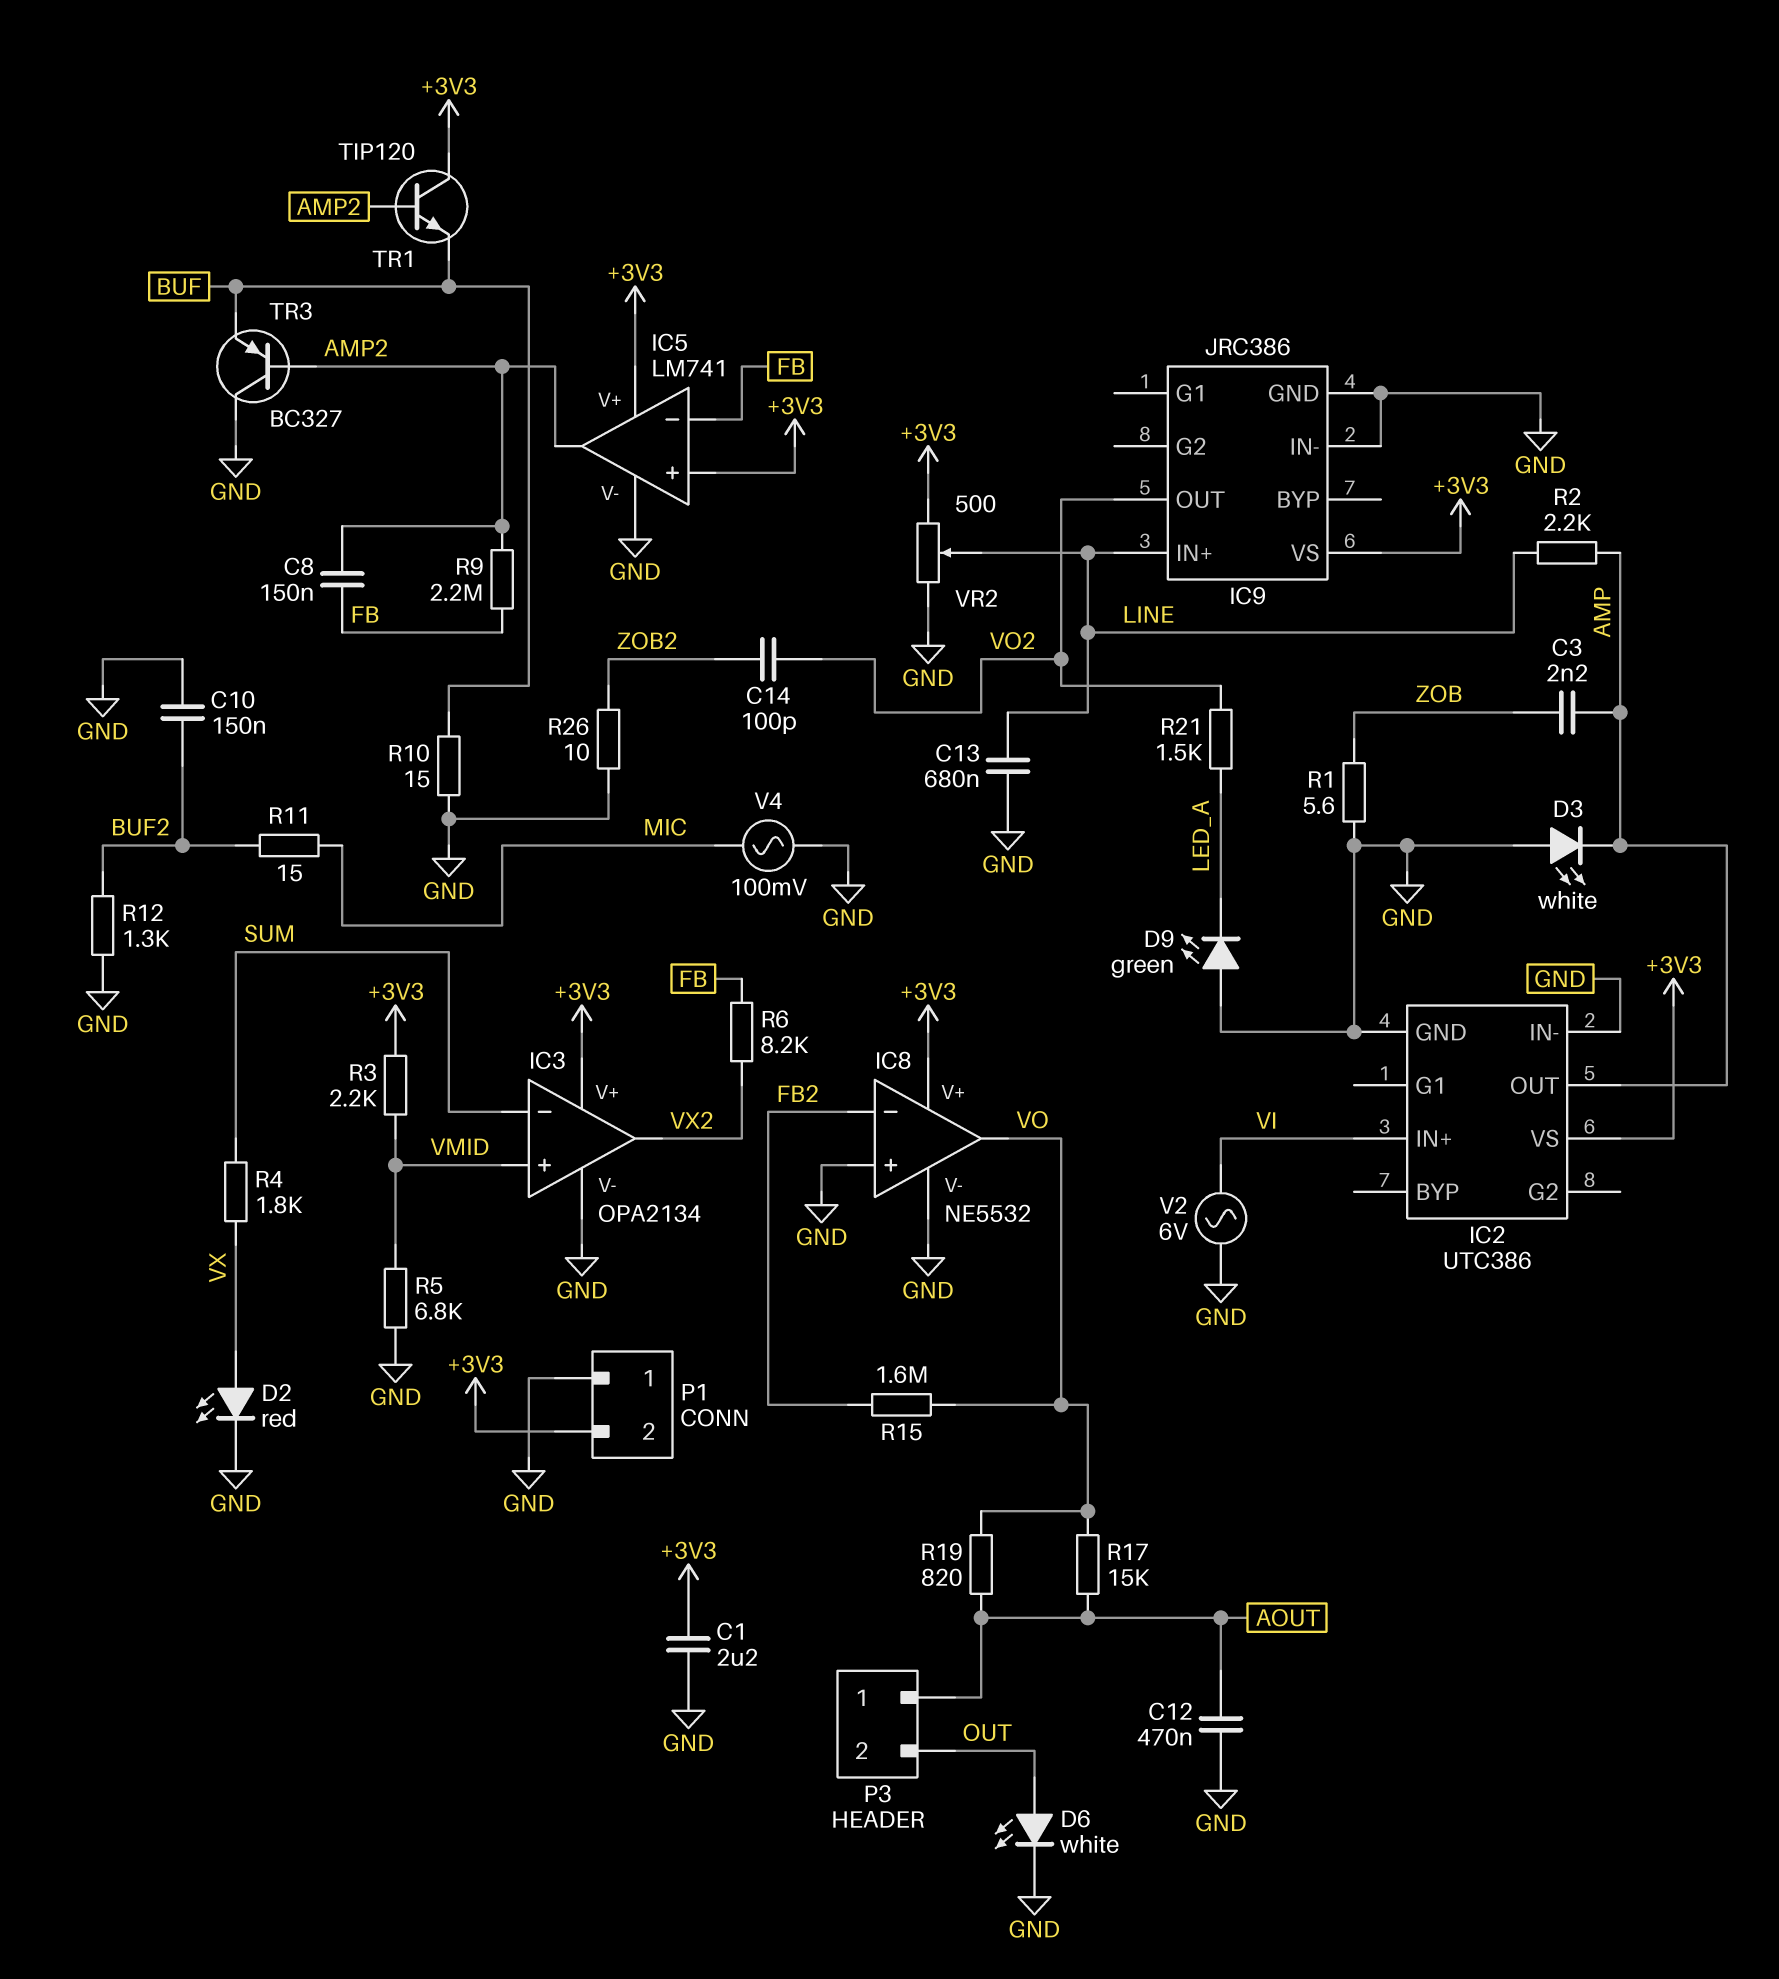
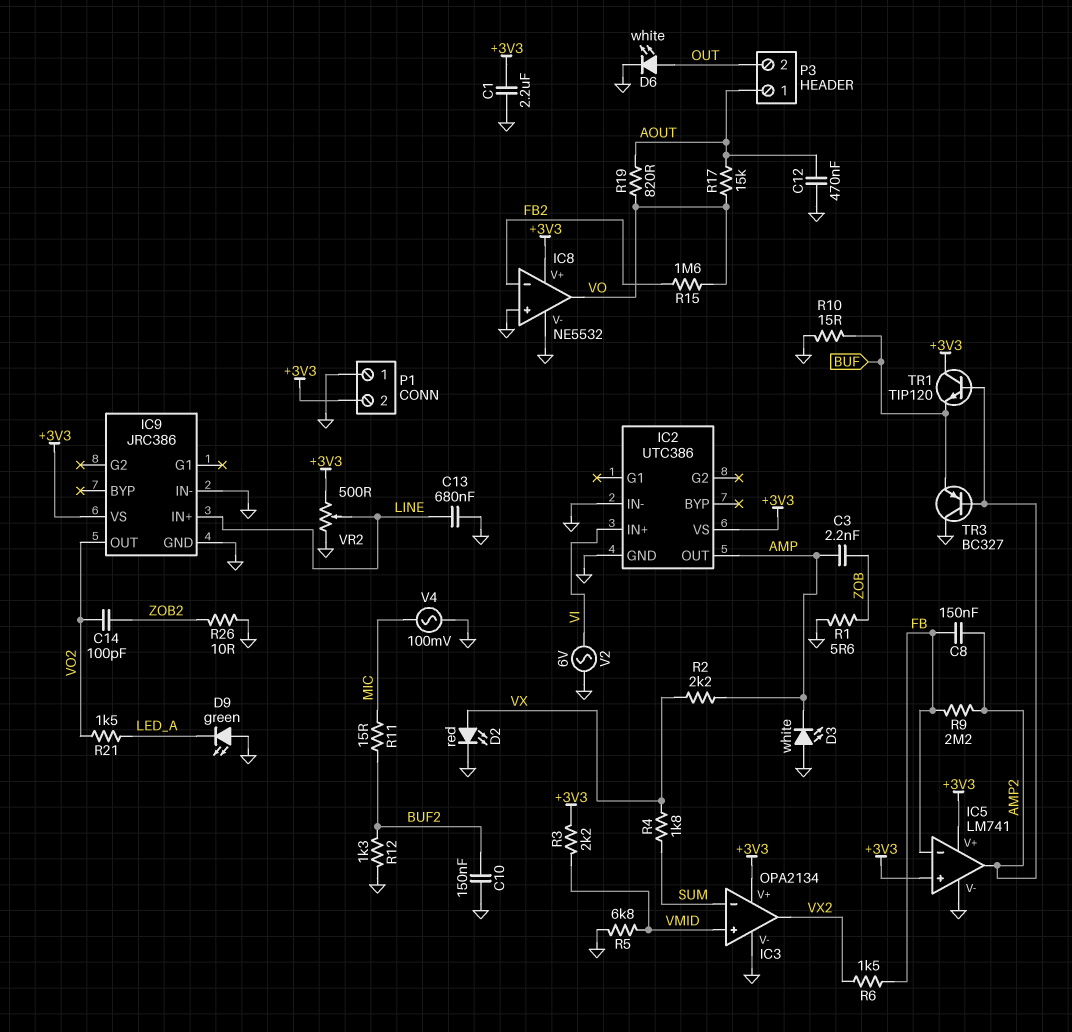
R2: 2.2k (AMP, LINE) -> 2.2k (AMP, VX)
R6: 8.2k (FB, VX2) -> 1.5k (FB, VX2)

